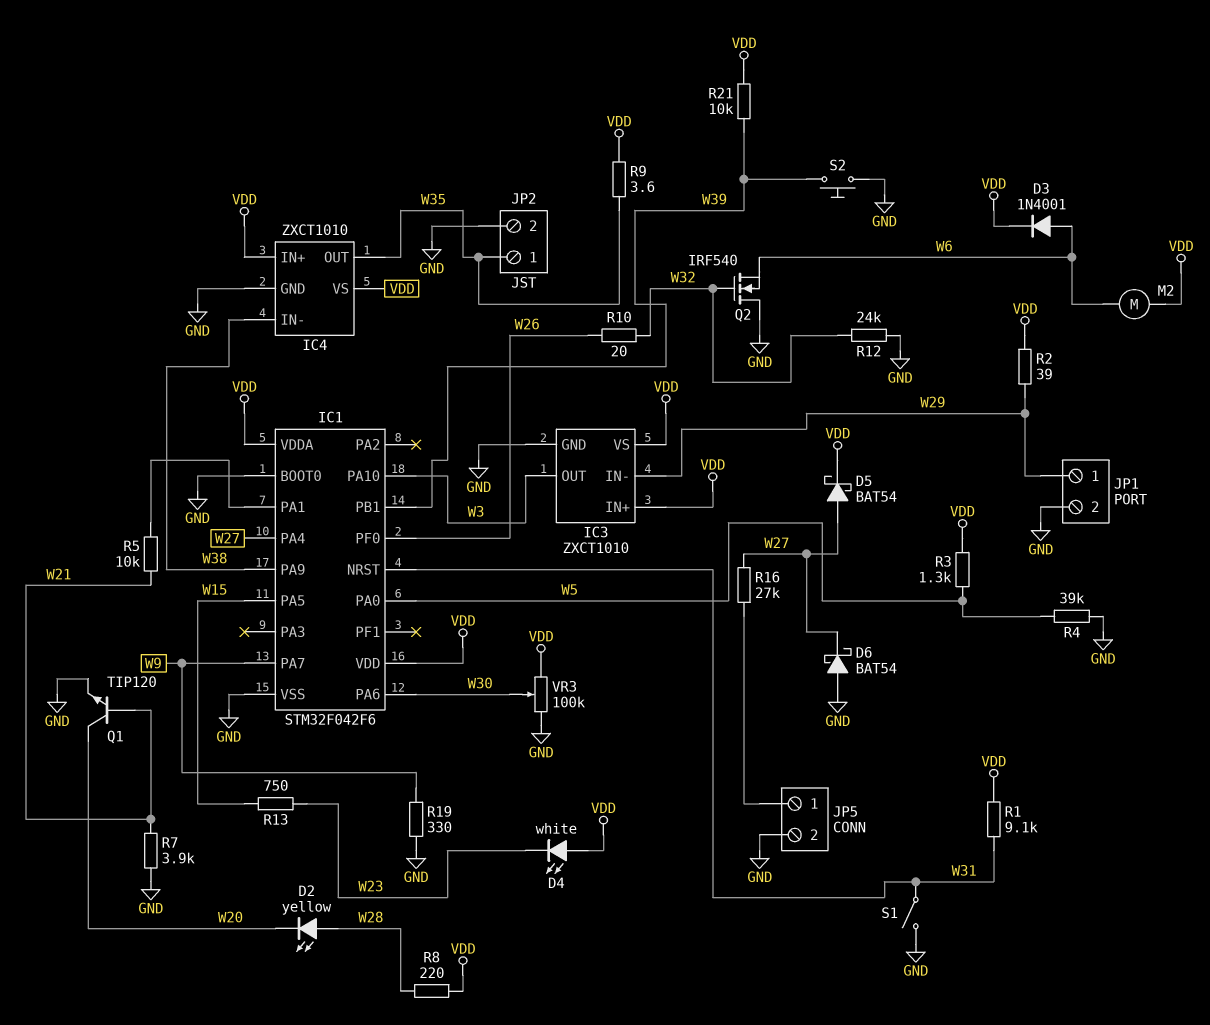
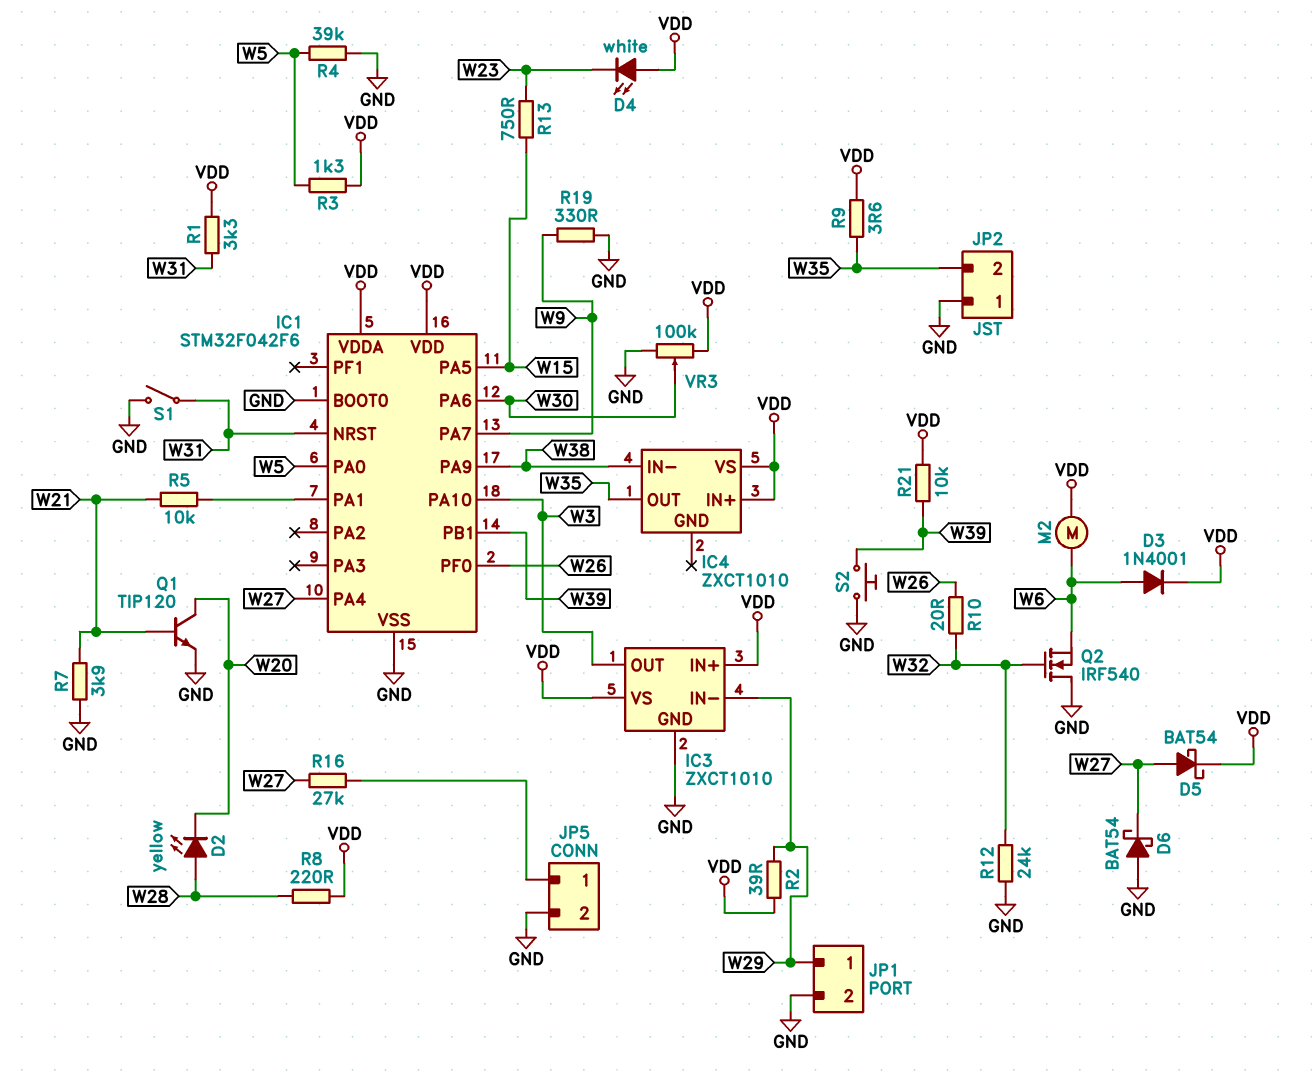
IC4 pin GND: GND -> none
JP2 pin 1: W35 -> GND
JP2 pin 2: GND -> W35
R1: 9.1k (VDD, W31) -> 3.3k (VDD, W31)

